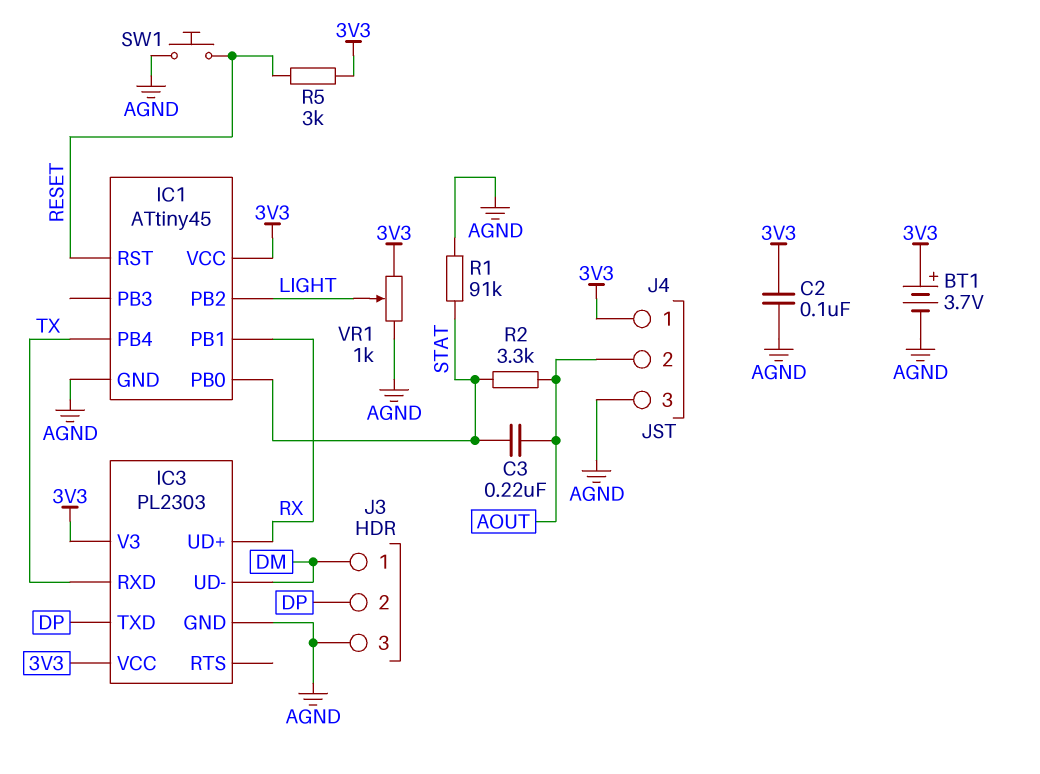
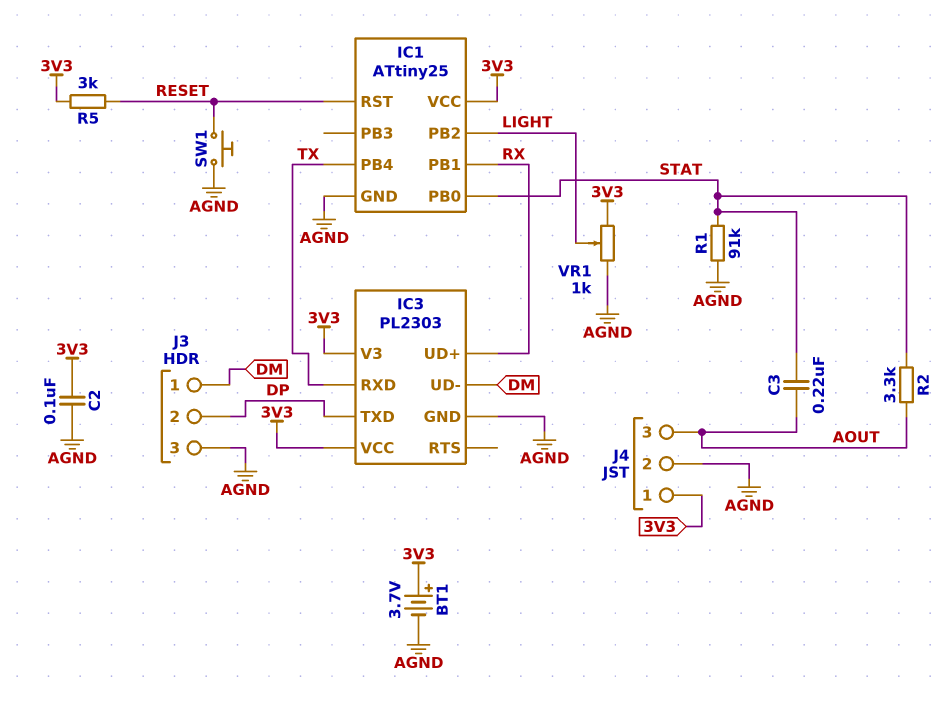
IC1: ATtiny45 -> ATtiny25
J4 pin 2: AOUT -> AGND
J4 pin 3: AGND -> AOUT

